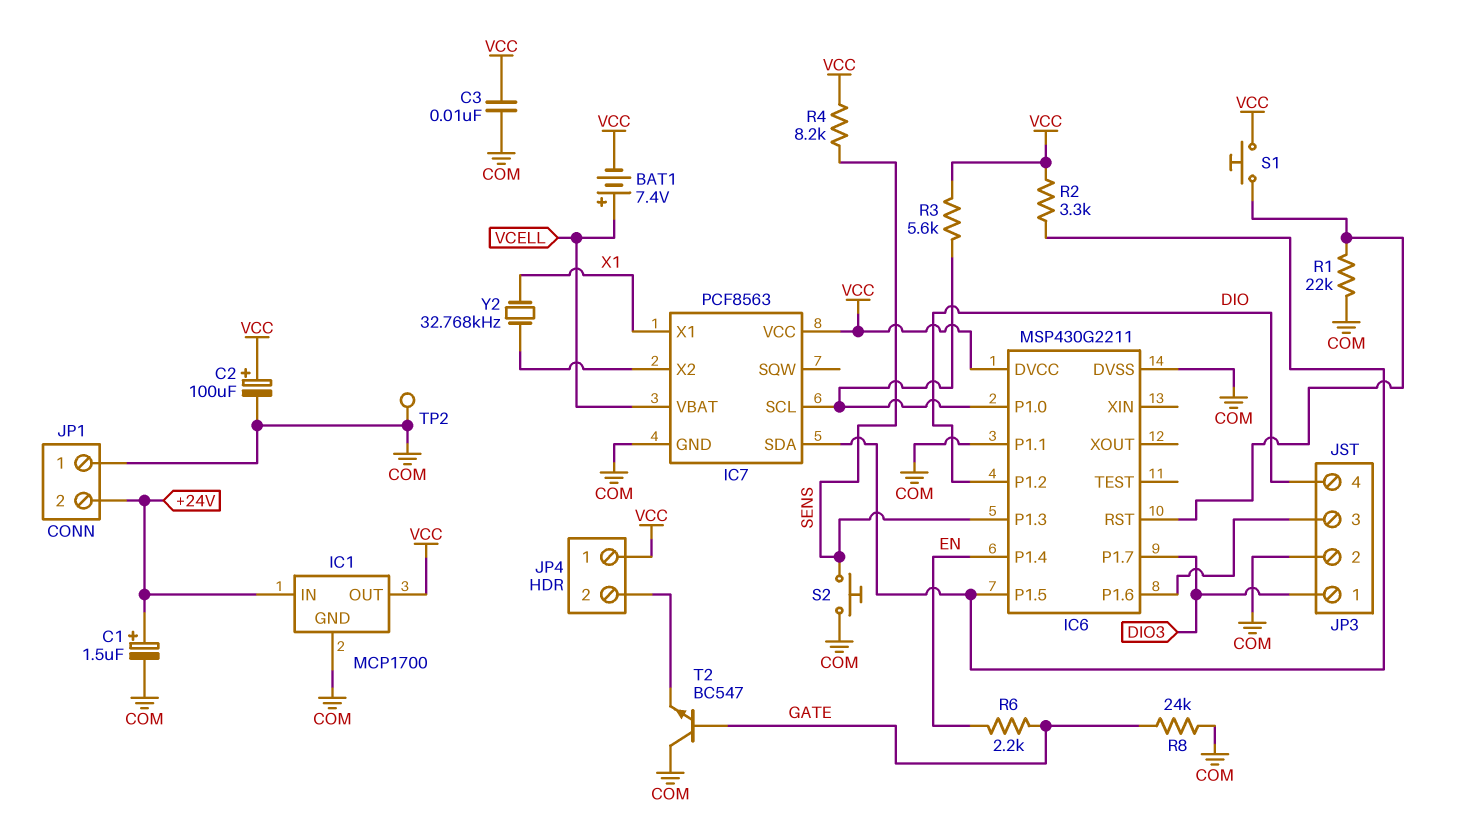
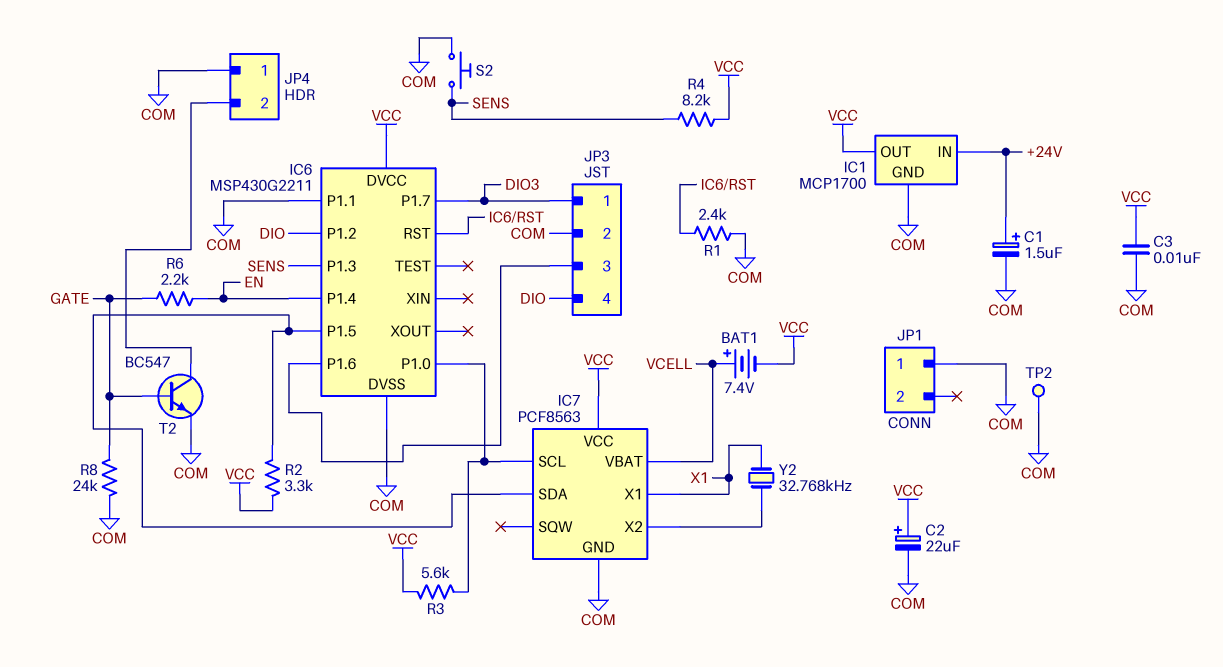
C2: 100uF (plus VCC, minus COM) -> 22uF (plus VCC, minus COM)
JP1 pin 2: +24V -> none
JP4 pin 1: VCC -> COM
R1: 22k (COM, IC6/RST) -> 2.4k (COM, IC6/RST)
S1: button (IC6/RST, VCC) -> none
T2: NPN BC547 (B GATE, C COM, E JP4/2) -> NPN BC547 (B GATE, C JP4/2, E COM)

